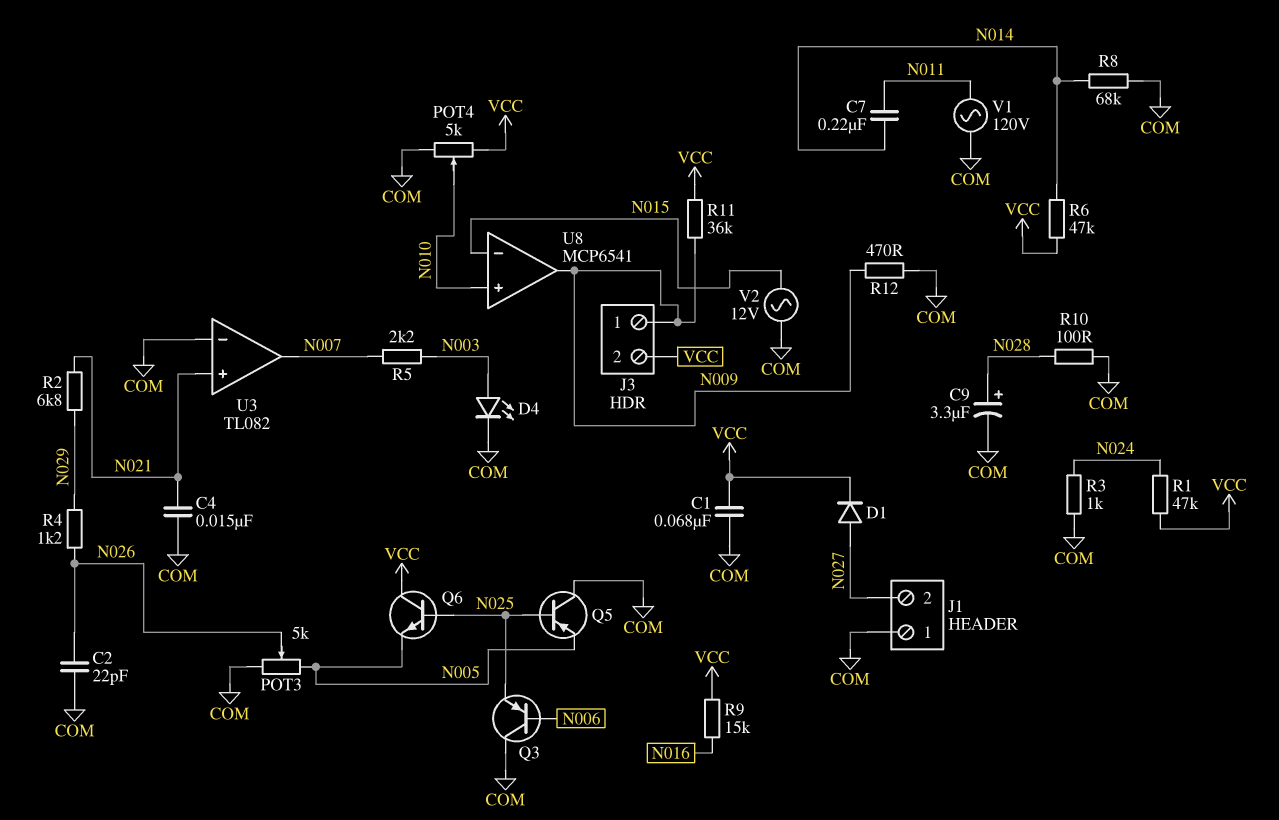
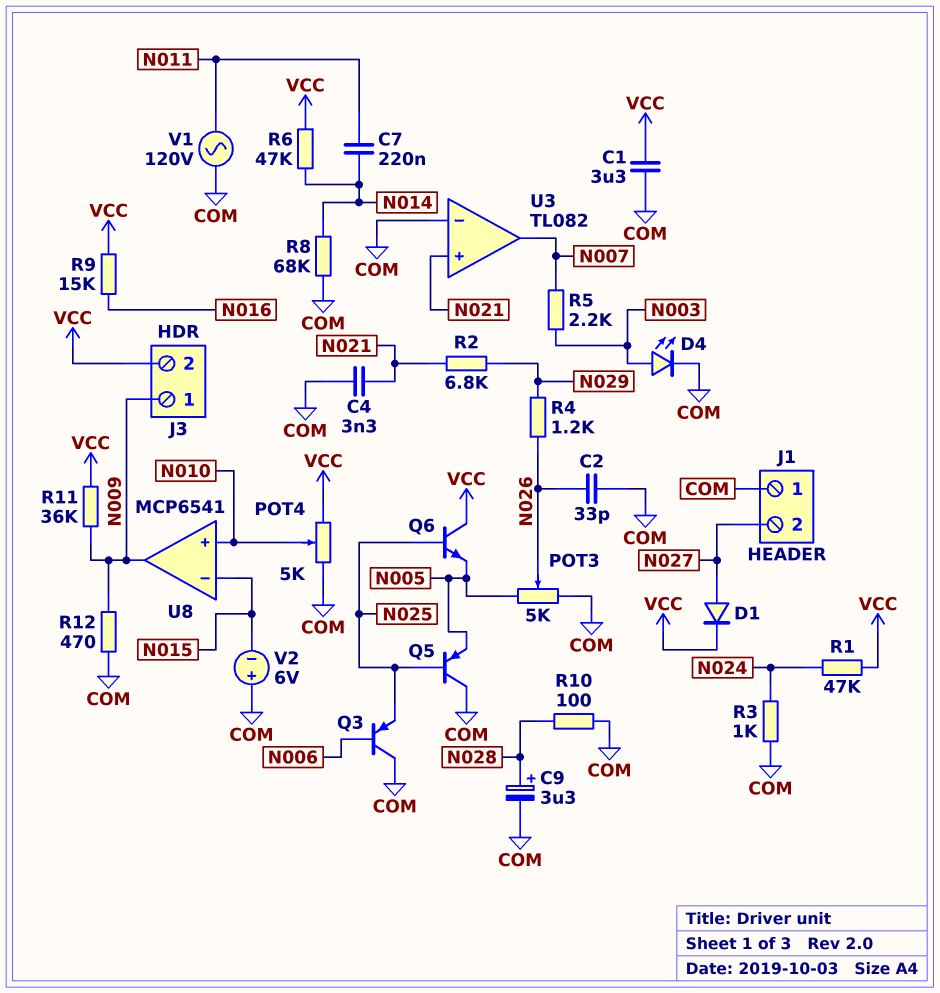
C1: 68nF (COM, VCC) -> 3.3uF (COM, VCC)
C2: 22pF (COM, N026) -> 33pF (COM, N026)
C4: 15nF (COM, N021) -> 3.3nF (COM, N021)
V2: AC 12V (COM, N015) -> 6V (plus COM, minus N015)

